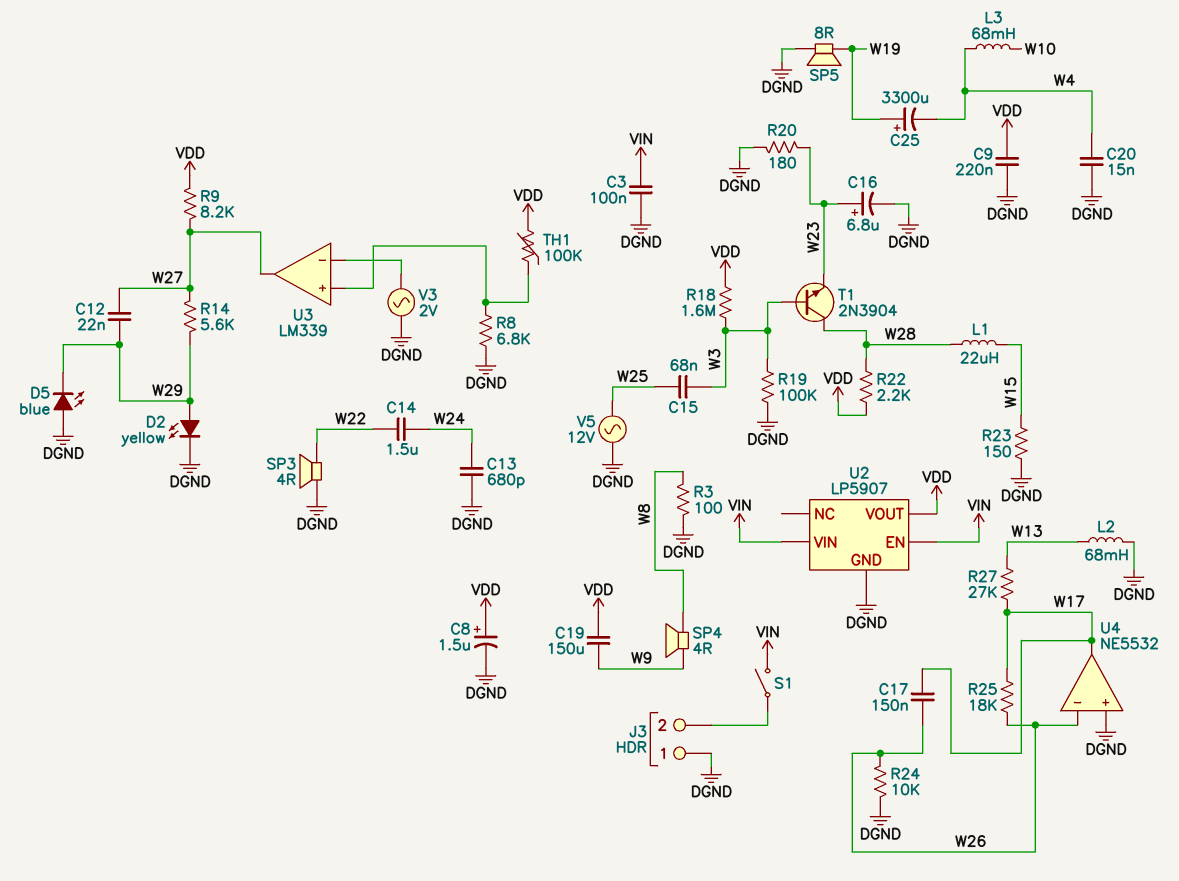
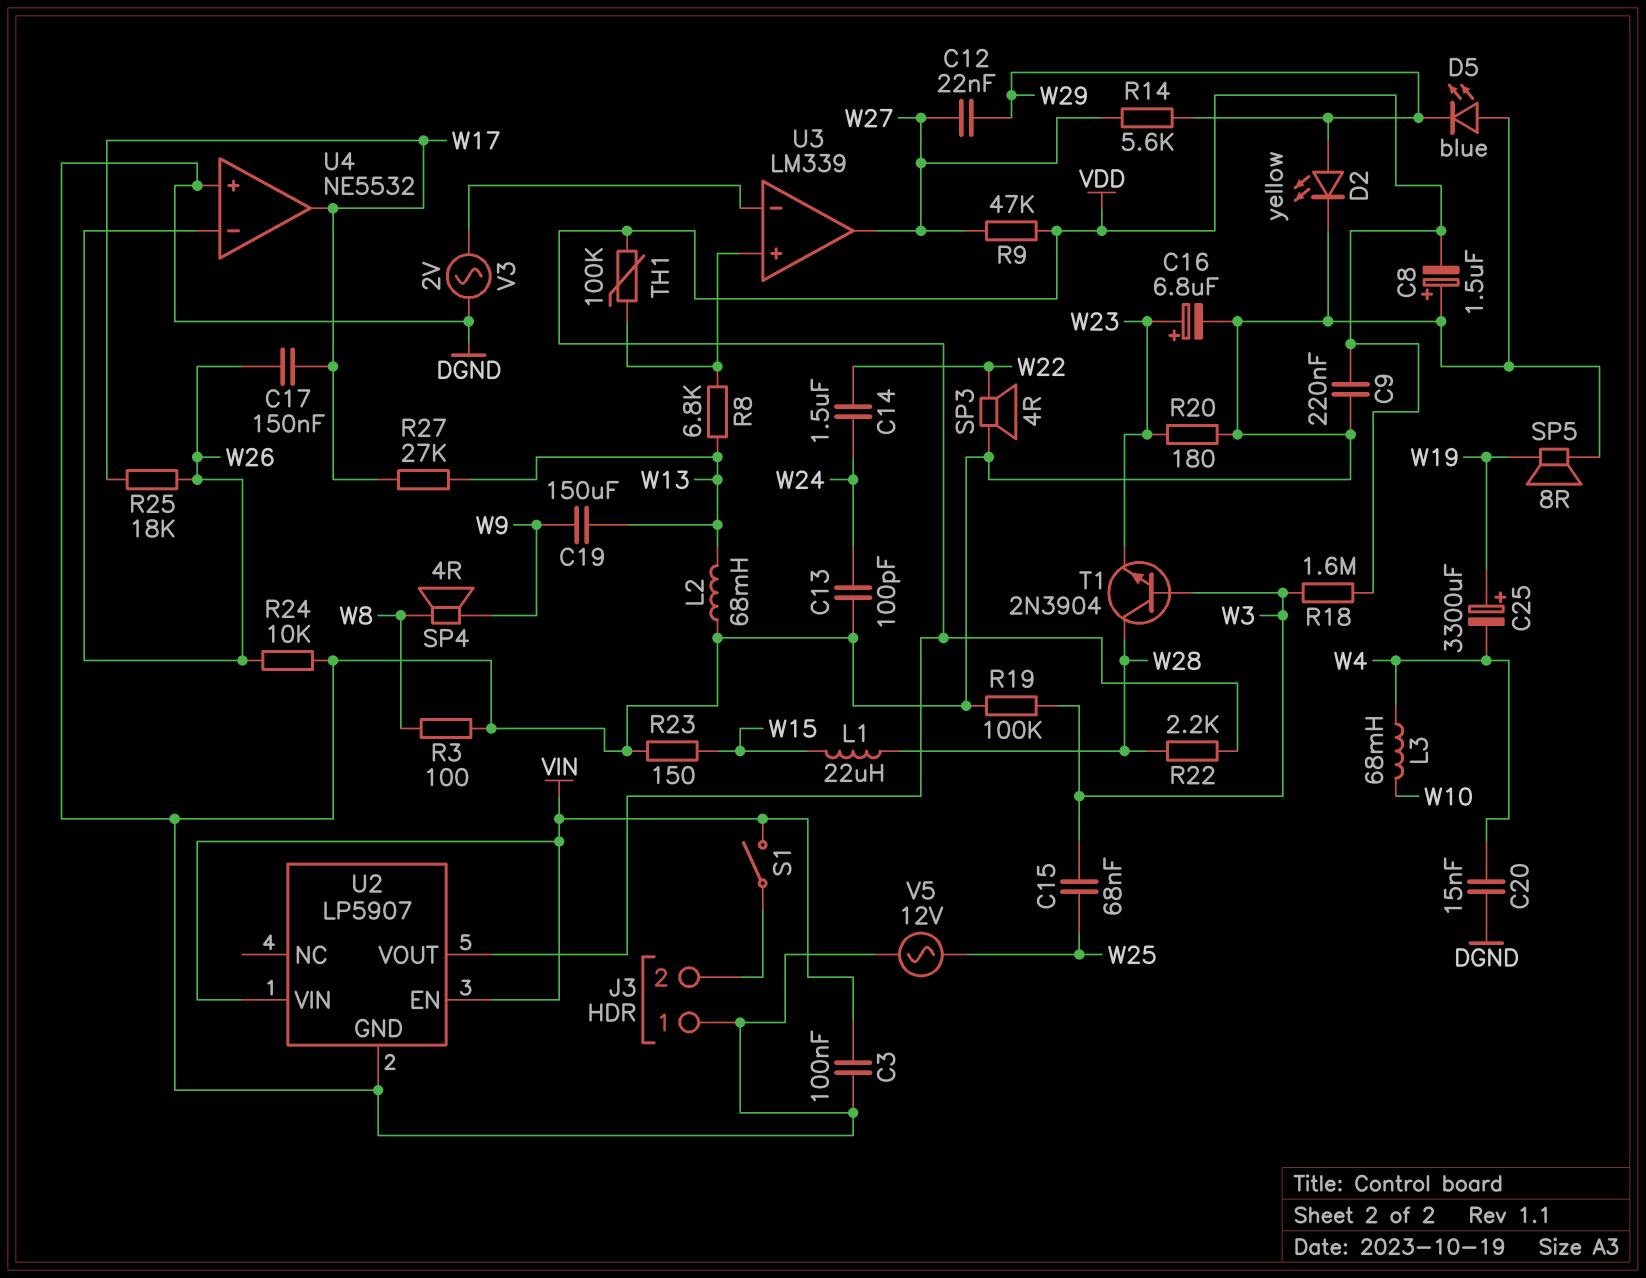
C8: 1.5uF (plus VDD, minus DGND) -> 1.5uF (plus DGND, minus VDD)
C13: 680pF (DGND, W24) -> 100pF (DGND, W24)
C19: 150uF (VDD, W9) -> 150uF (W9, W13)
R8: 6.8k (DGND, U3/in+) -> 6.8k (U3/in+, W13)
R9: 8.2k (VDD, W27) -> 47k (VDD, W27)

